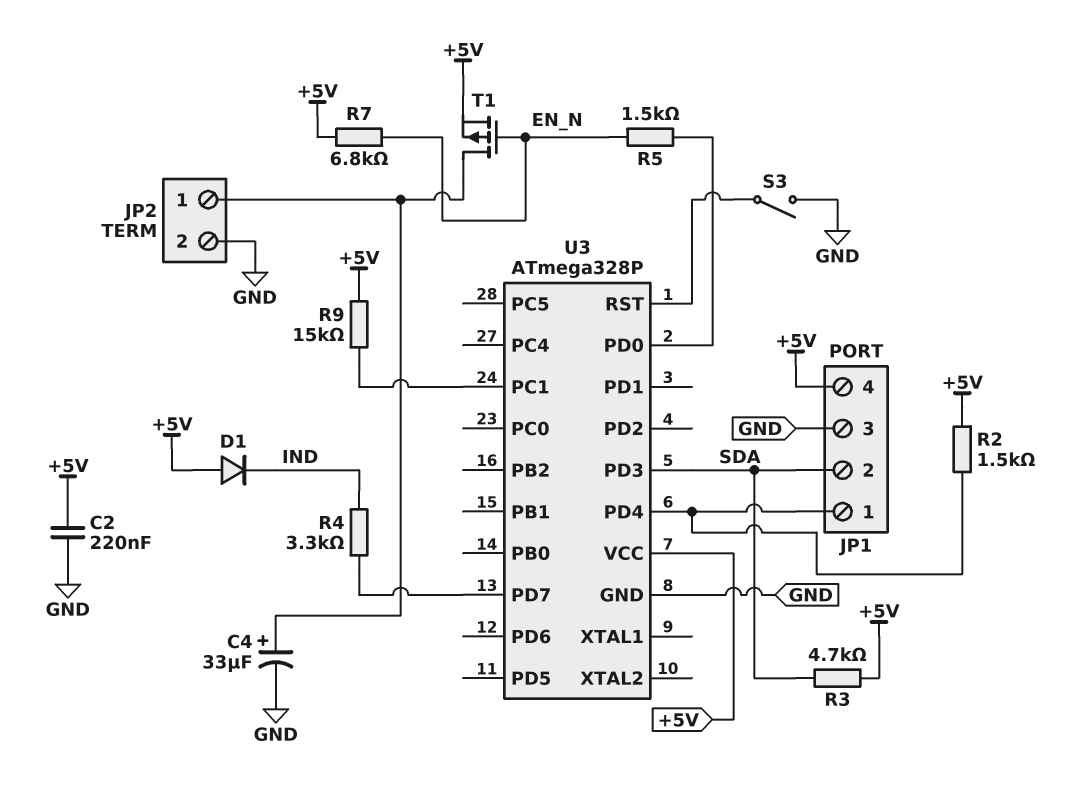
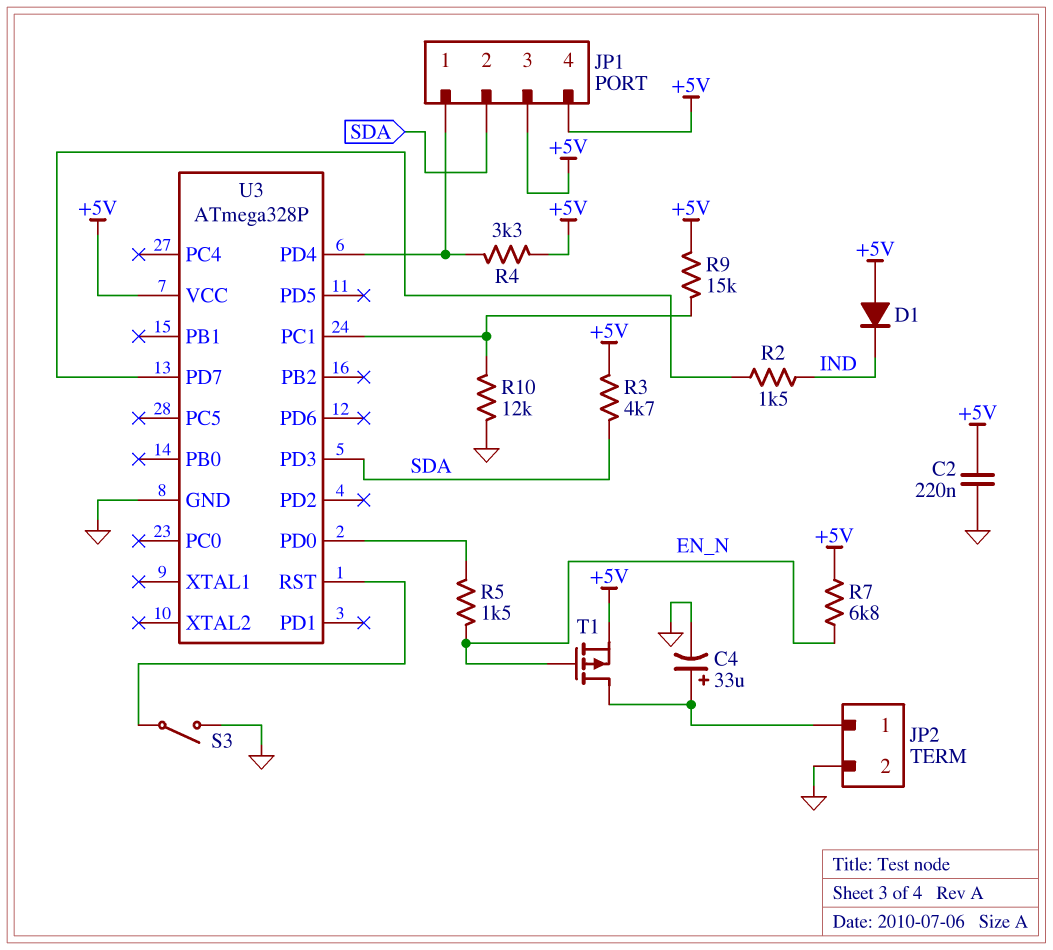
JP1 pin 3: GND -> +5V
R2: 1.5k (+5V, JP1/1) -> 1.5k (IND, U3/PD7)
R4: 3.3k (IND, U3/PD7) -> 3.3k (+5V, JP1/1)
R10: none -> 12k (GND, U3/PC1)

